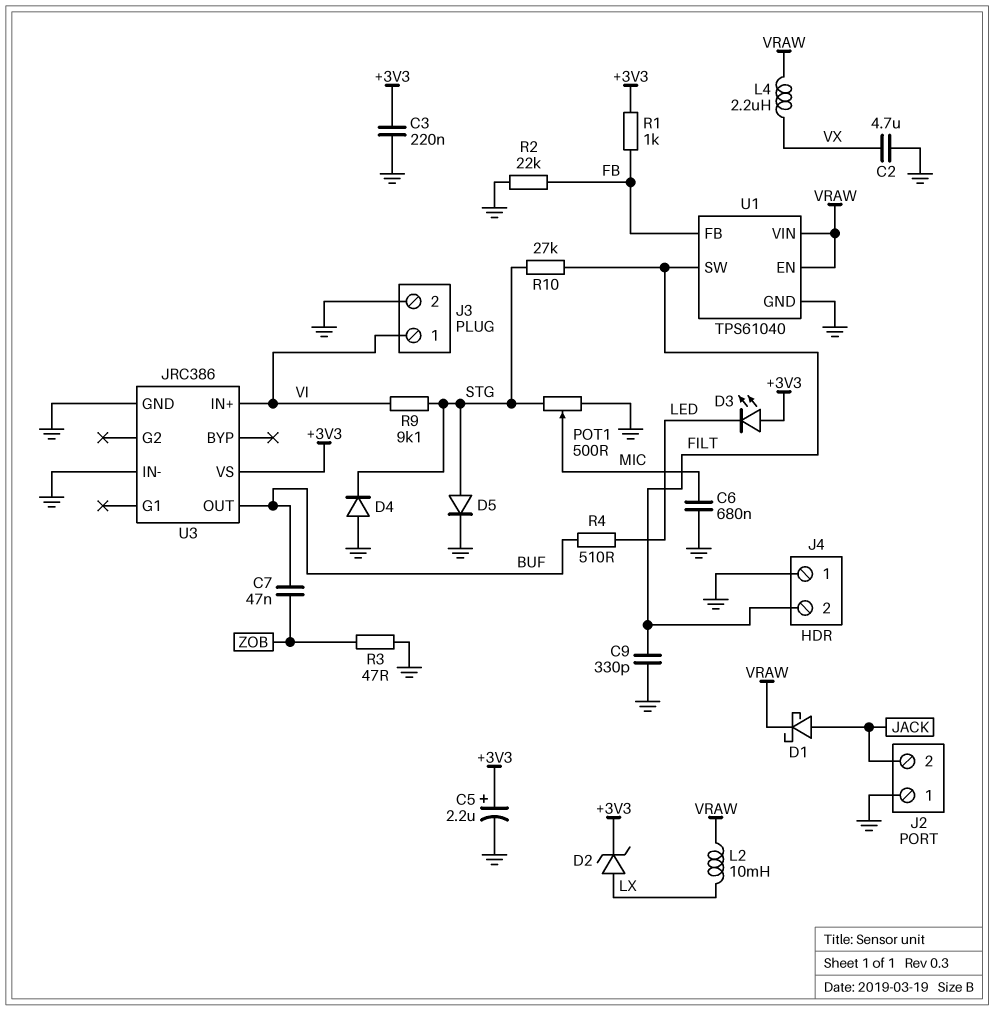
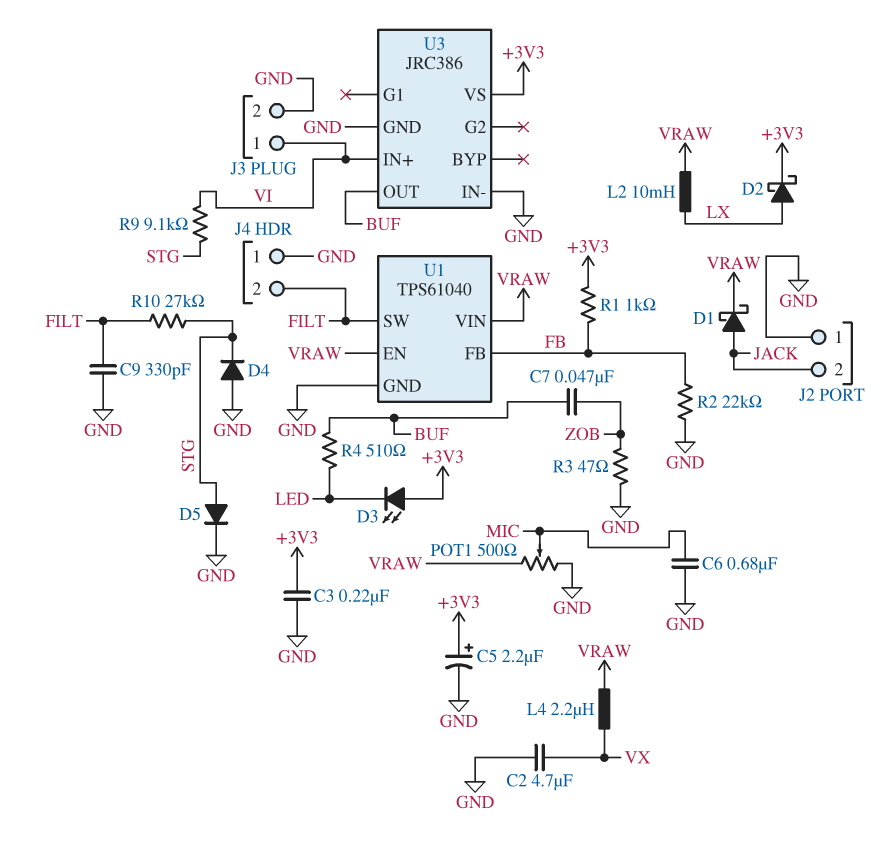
D2: zener (A LX, K +3V3) -> schottky (A LX, K +3V3)
POT1: 500 (GND, STG, wiper MIC) -> 500 (GND, VRAW, wiper MIC)

